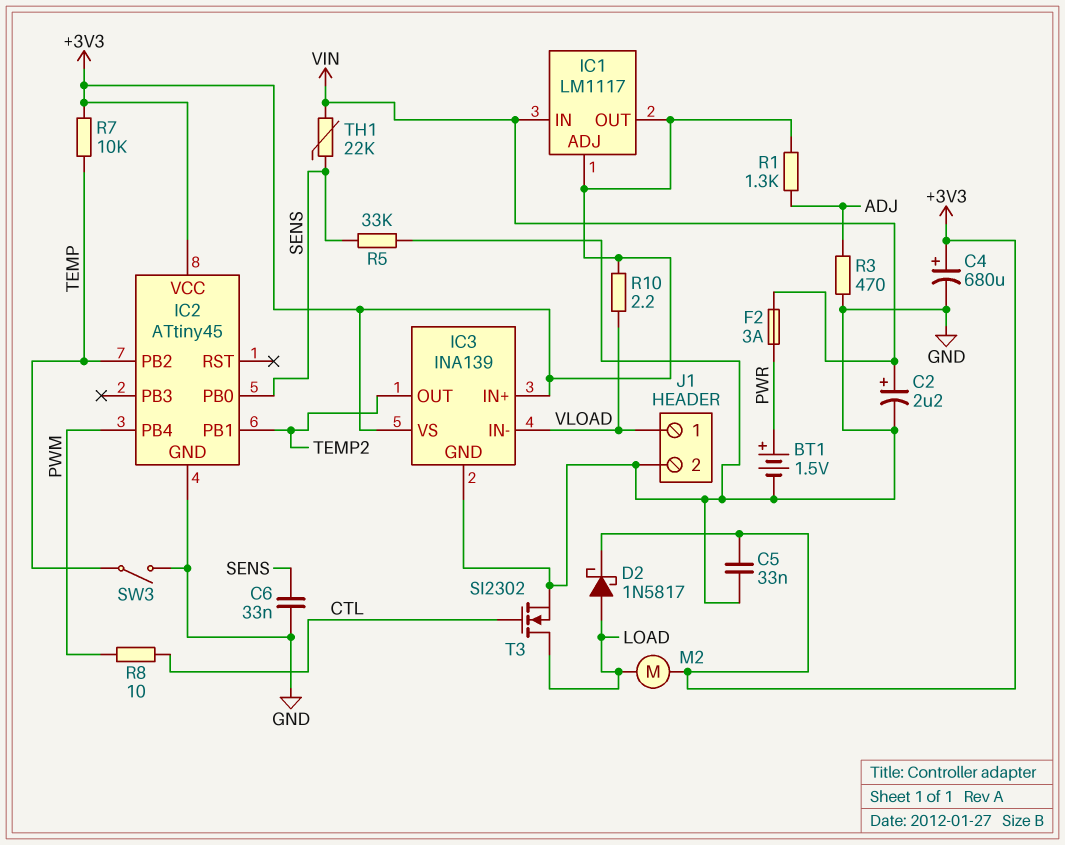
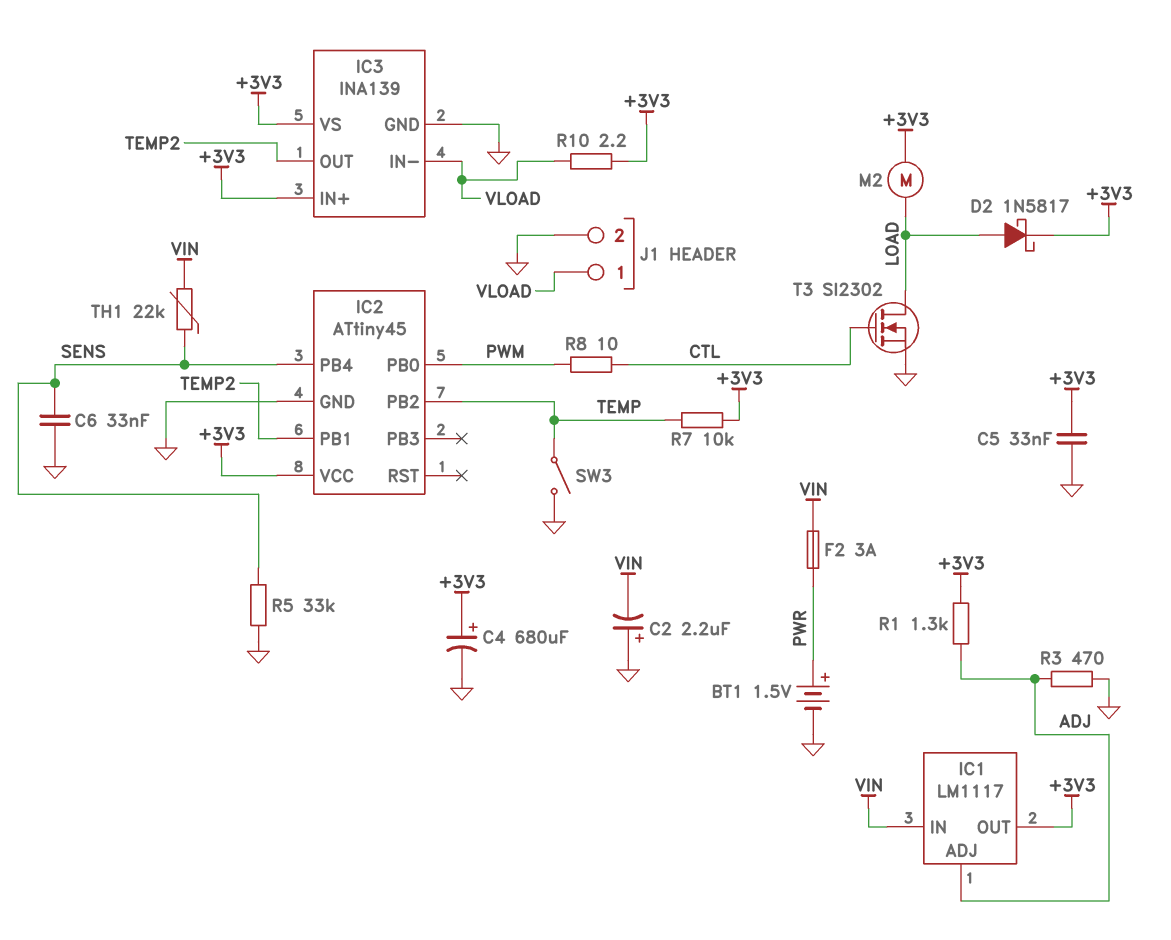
C2: 2.2uF (plus VIN, minus GND) -> 2.2uF (plus GND, minus VIN)
IC1 pin ADJ: +3V3 -> ADJ
IC2 pin PB0: SENS -> PWM
IC2 pin PB4: PWM -> SENS

